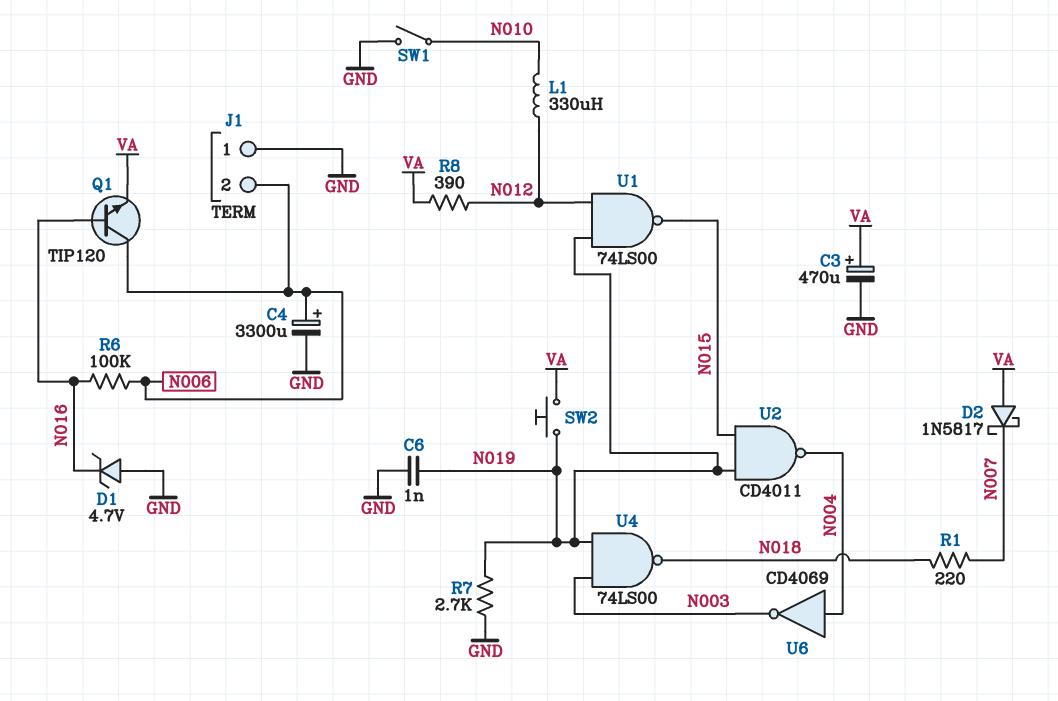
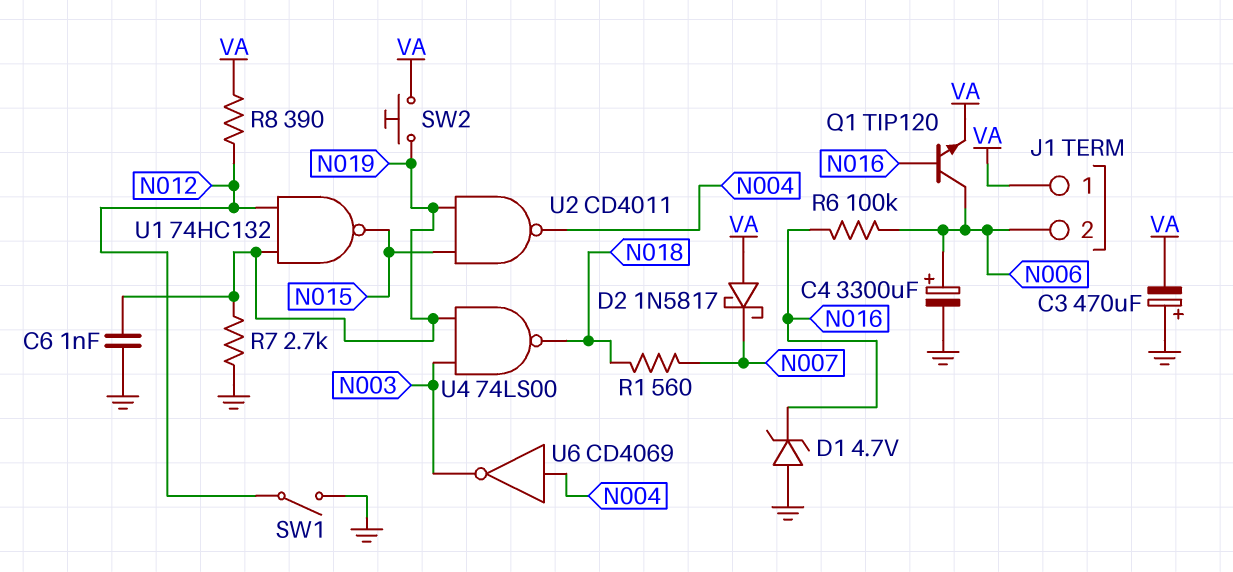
C3: 470uF (plus VA, minus GND) -> 470uF (plus GND, minus VA)
J1 pin 1: GND -> VA
L1: 330uH (N010, N012) -> none
R1: 220 (N007, N018) -> 560 (N007, N018)
SW1: switch (GND, N010) -> switch (GND, N012)
U1: NAND 74LS00 (in N012, in N019, out N015) -> NAND 74HC132 (in N012, in N019, out N015)

